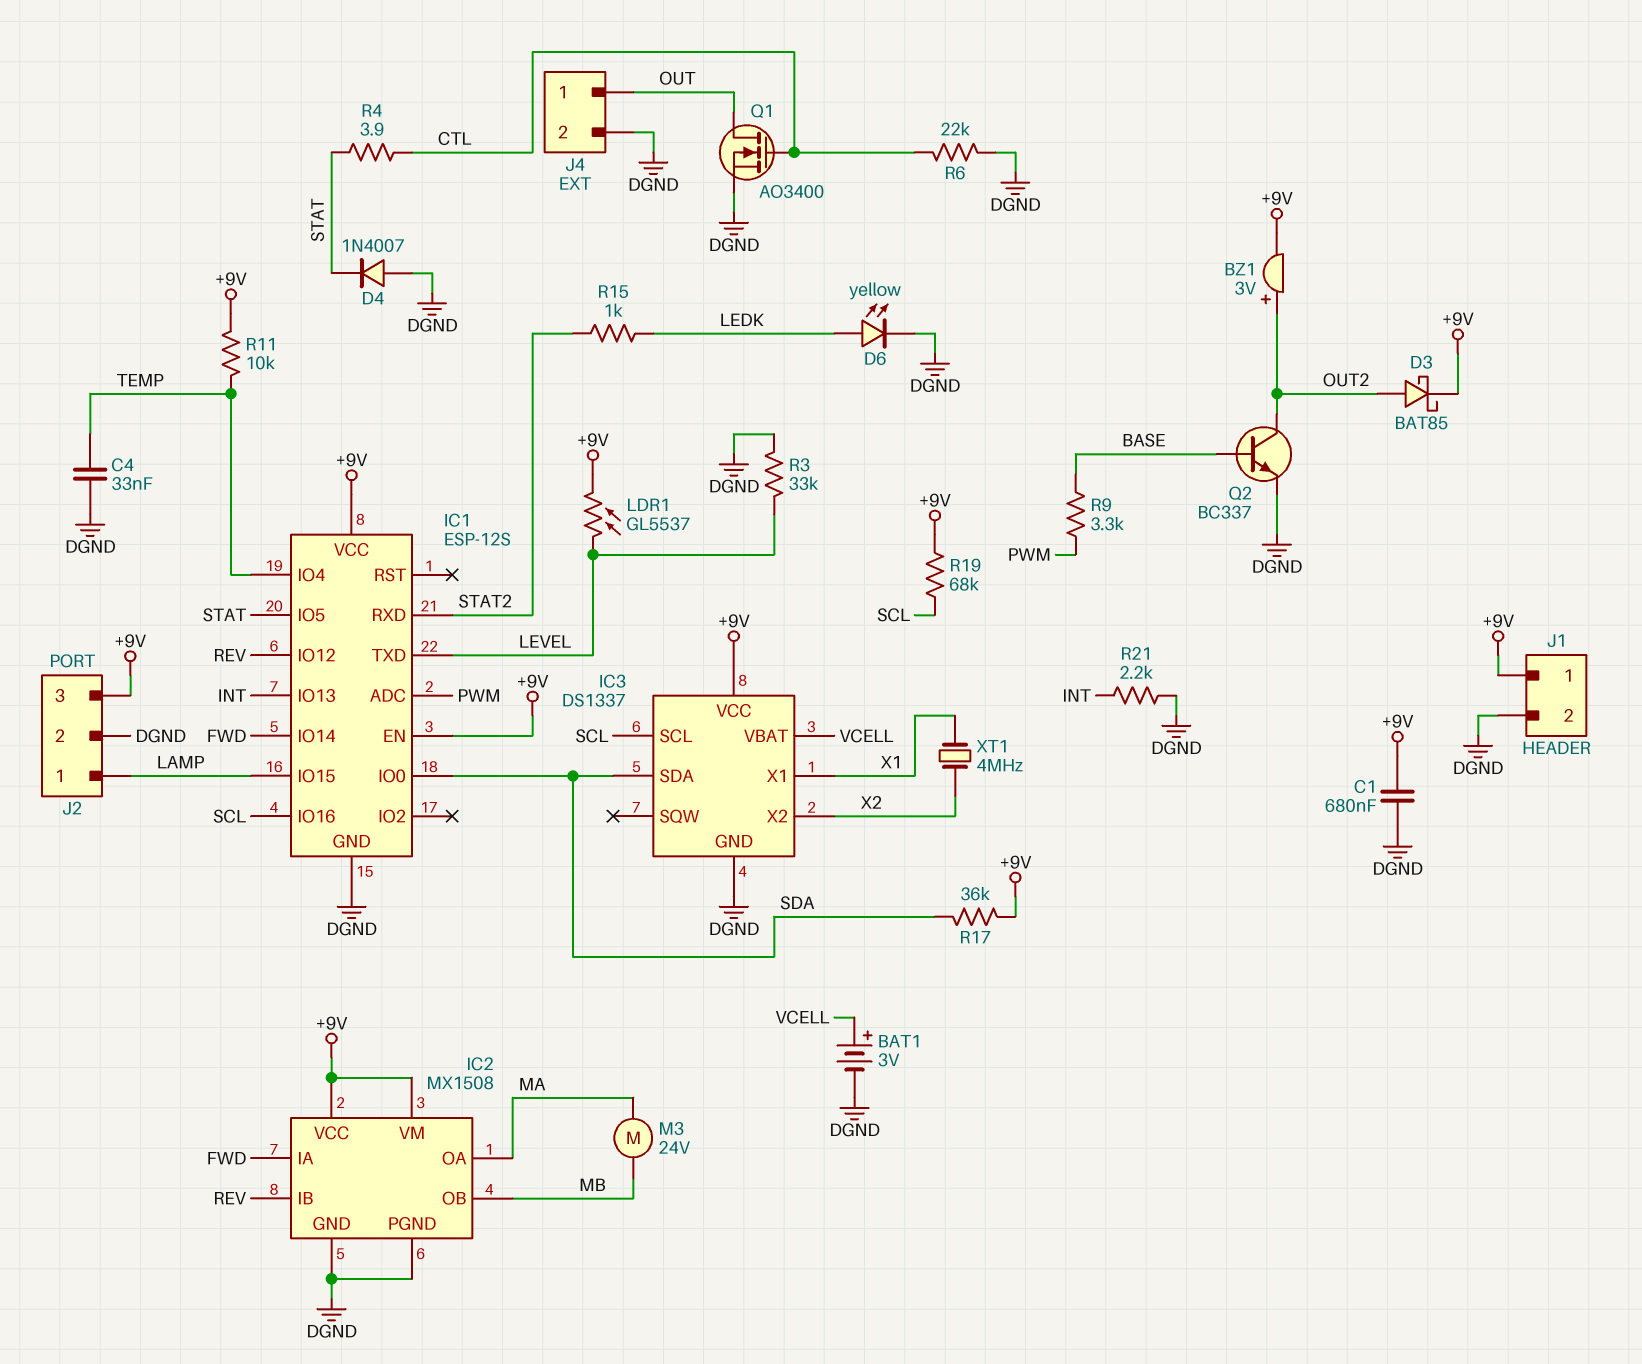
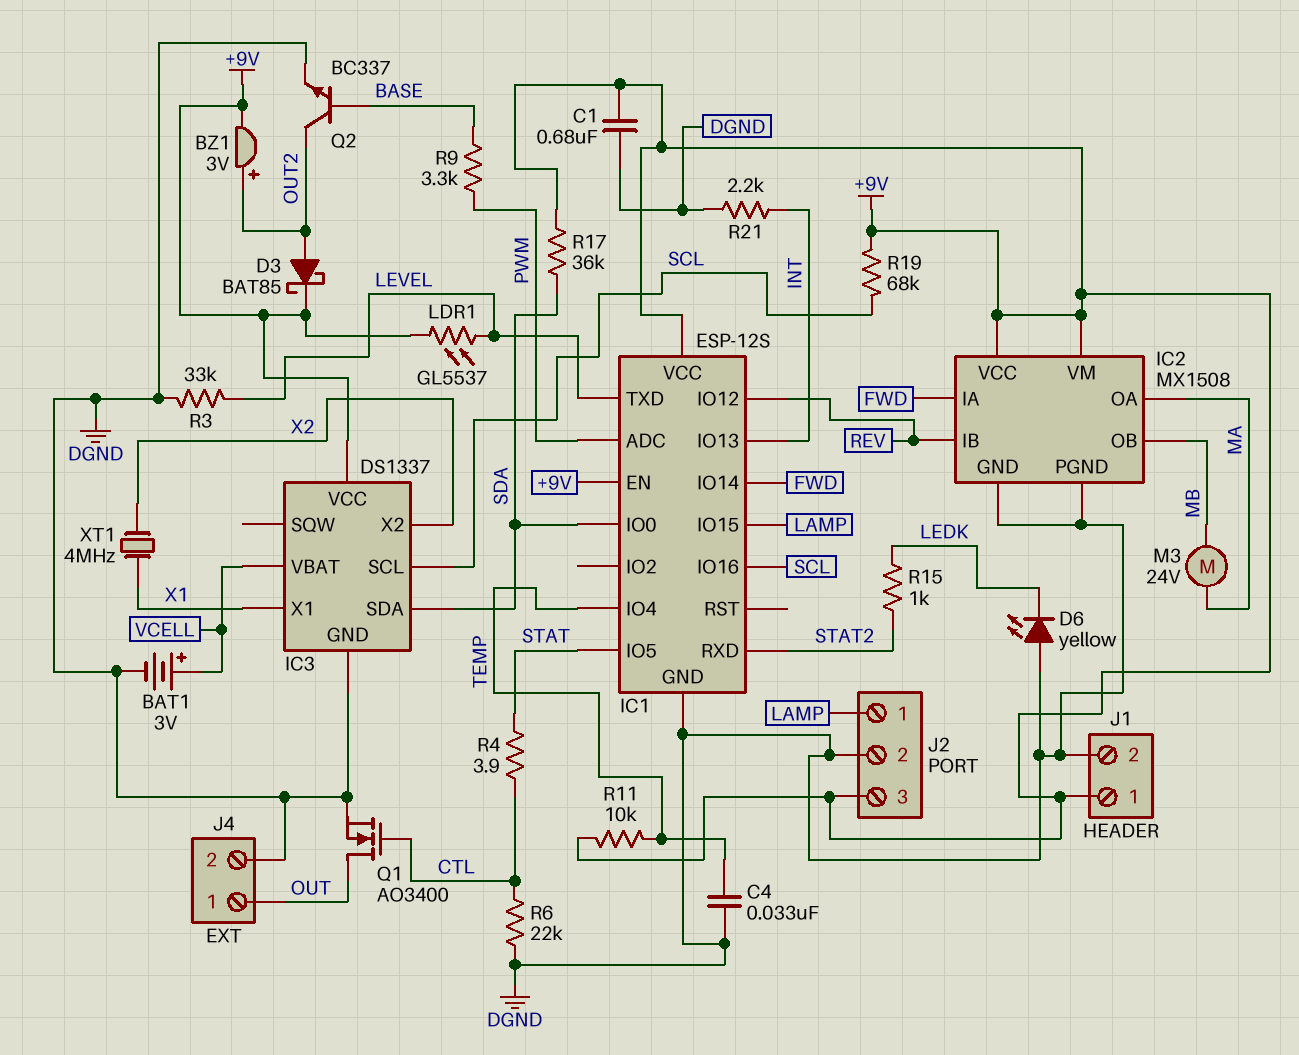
D4: diode 1N4007 (A DGND, K STAT) -> none
D6: LED yellow (A LEDK, K DGND) -> LED yellow (A DGND, K LEDK)

